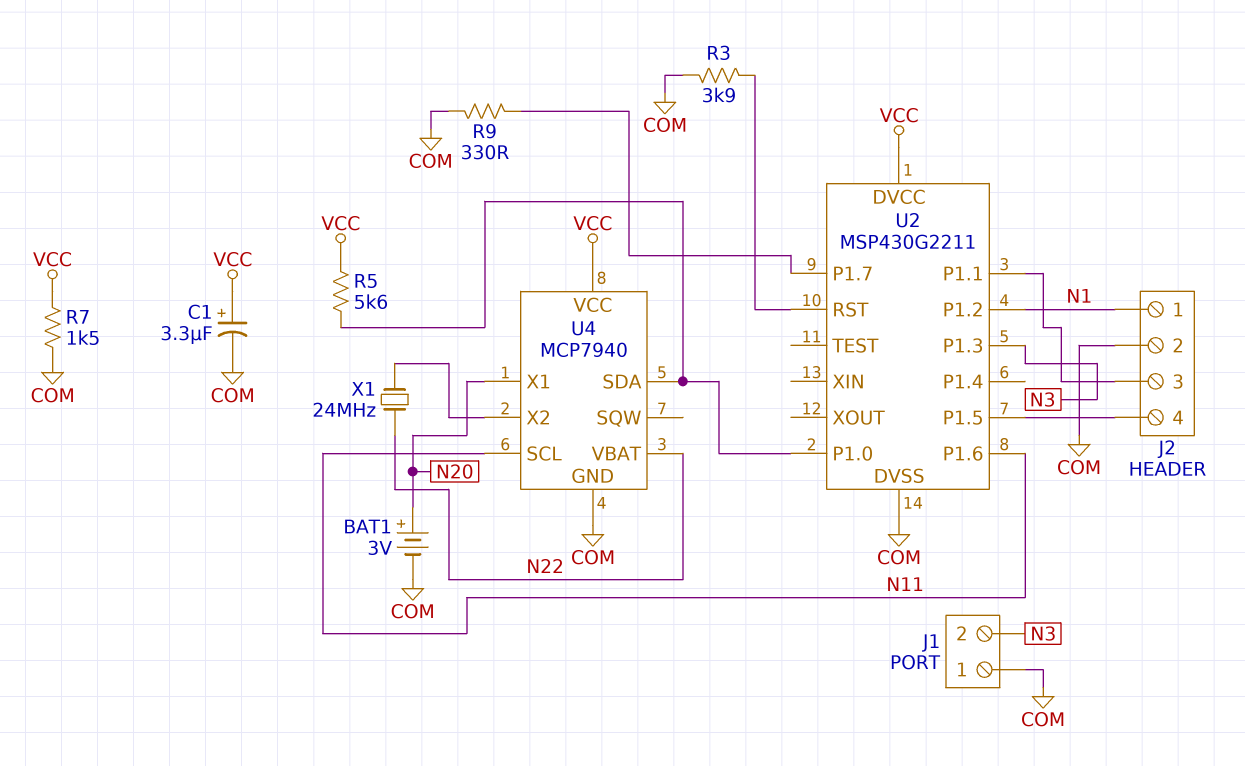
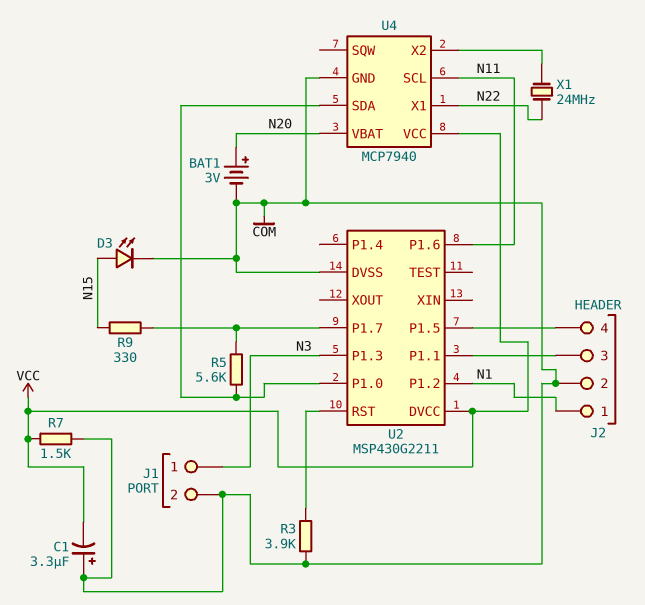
C1: 3.3uF (plus VCC, minus COM) -> 3.3uF (plus COM, minus VCC)
D3: none -> LED (A N15, K COM)
J1 pin 1: COM -> N3
J1 pin 2: N3 -> COM
R5: 5.6k (U2/P1.0, VCC) -> 5.6k (U2/P1.0, U2/P1.7)
R9: 330 (COM, U2/P1.7) -> 330 (N15, U2/P1.7)
U4 pin VBAT: N22 -> N20
U4 pin X1: N20 -> N22

